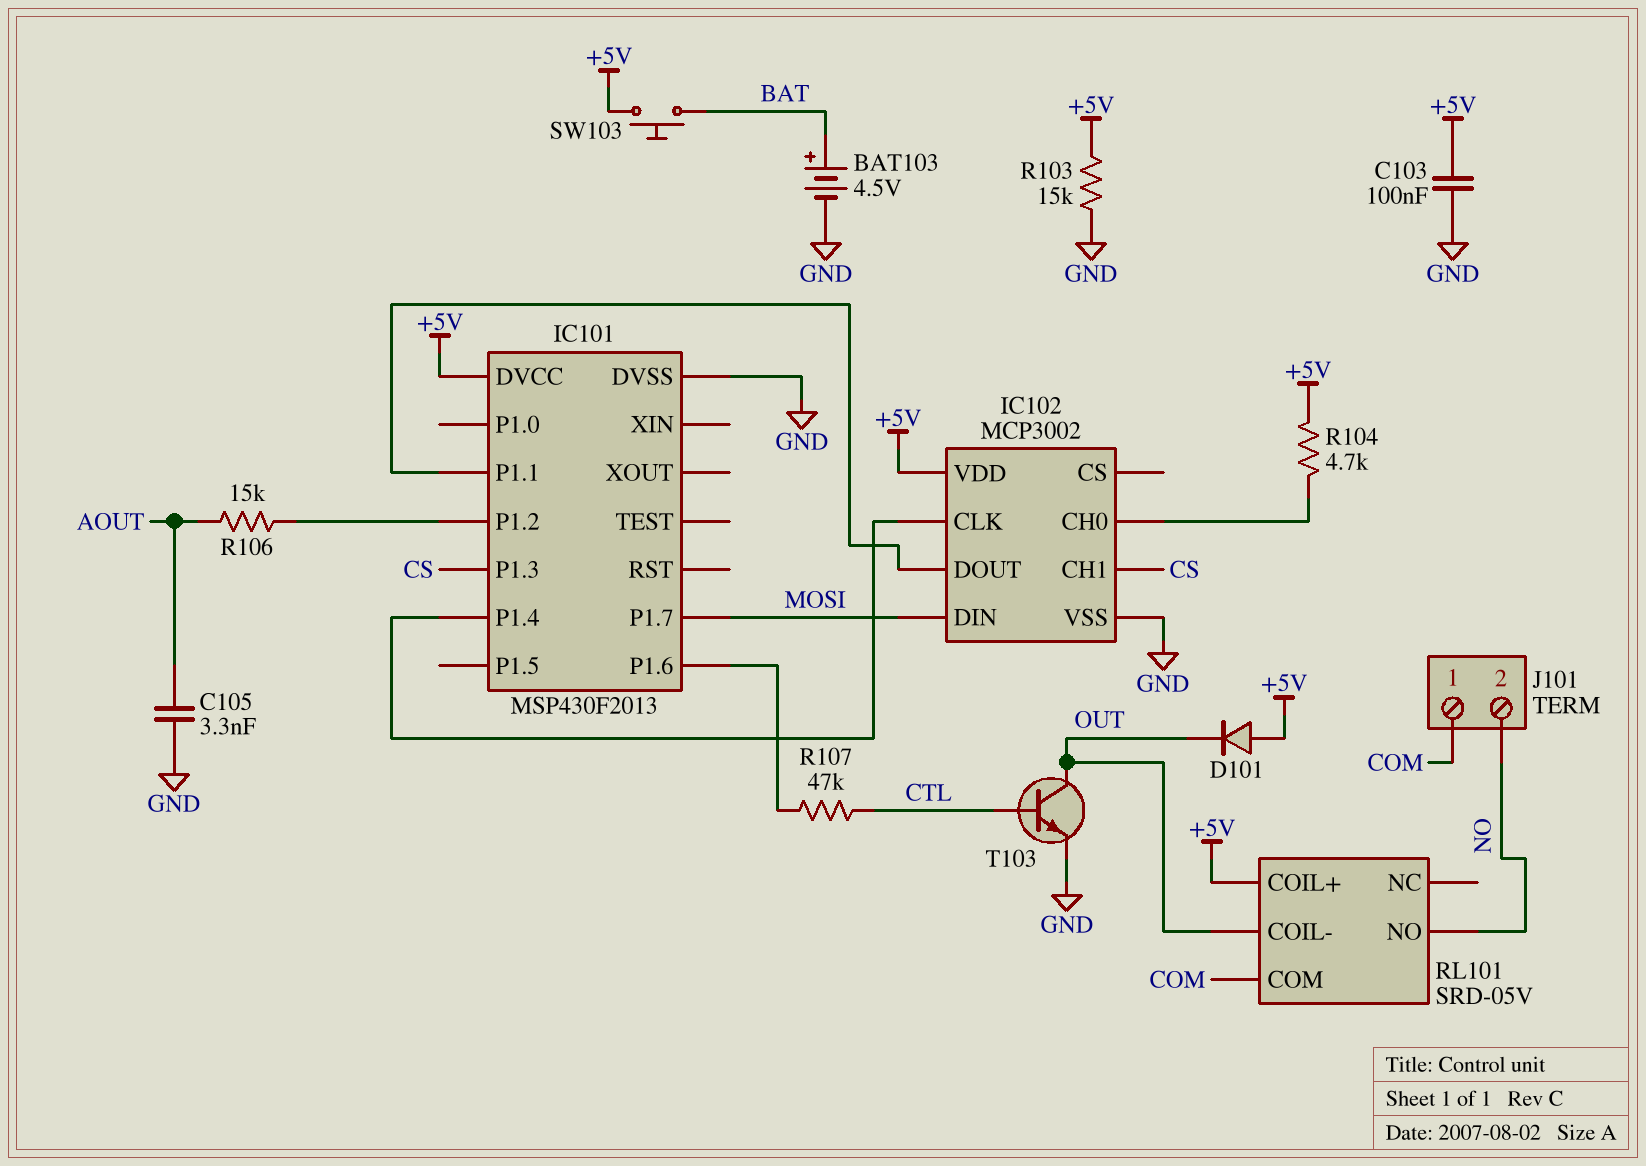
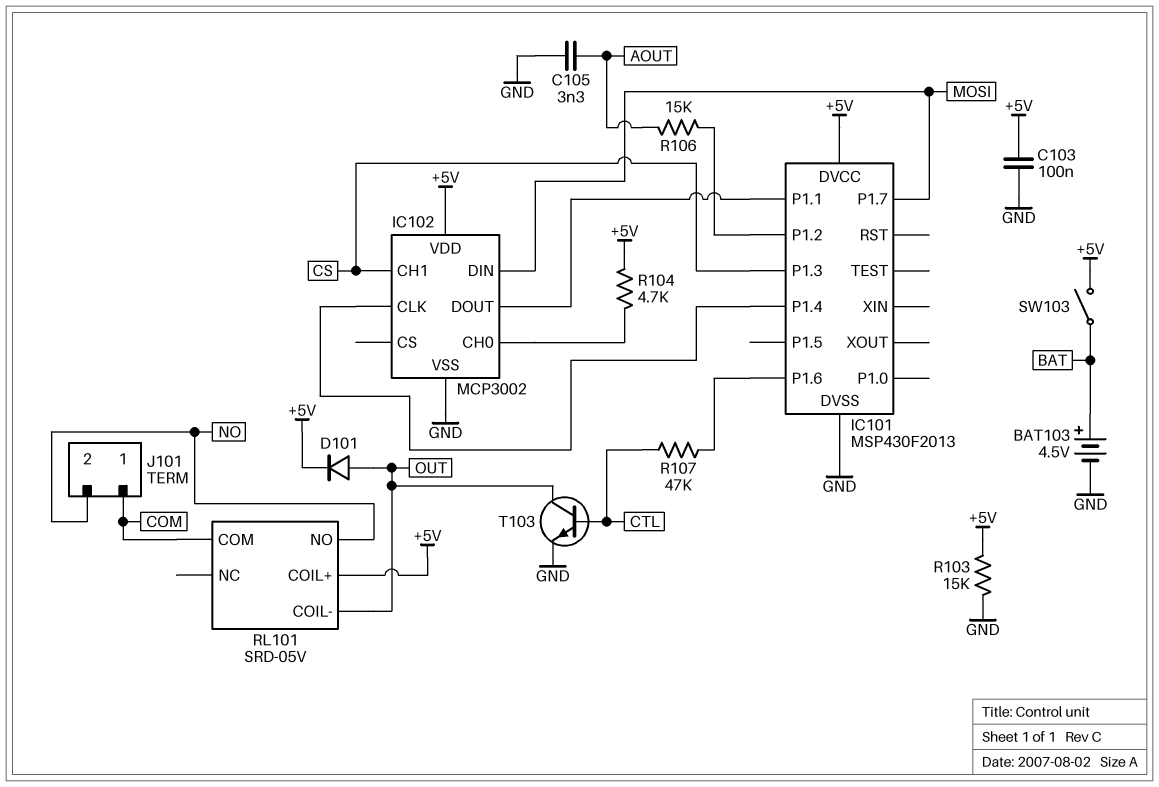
D101: diode (A +5V, K OUT) -> diode (A OUT, K +5V)
SW103: button (+5V, BAT) -> switch (+5V, BAT)

